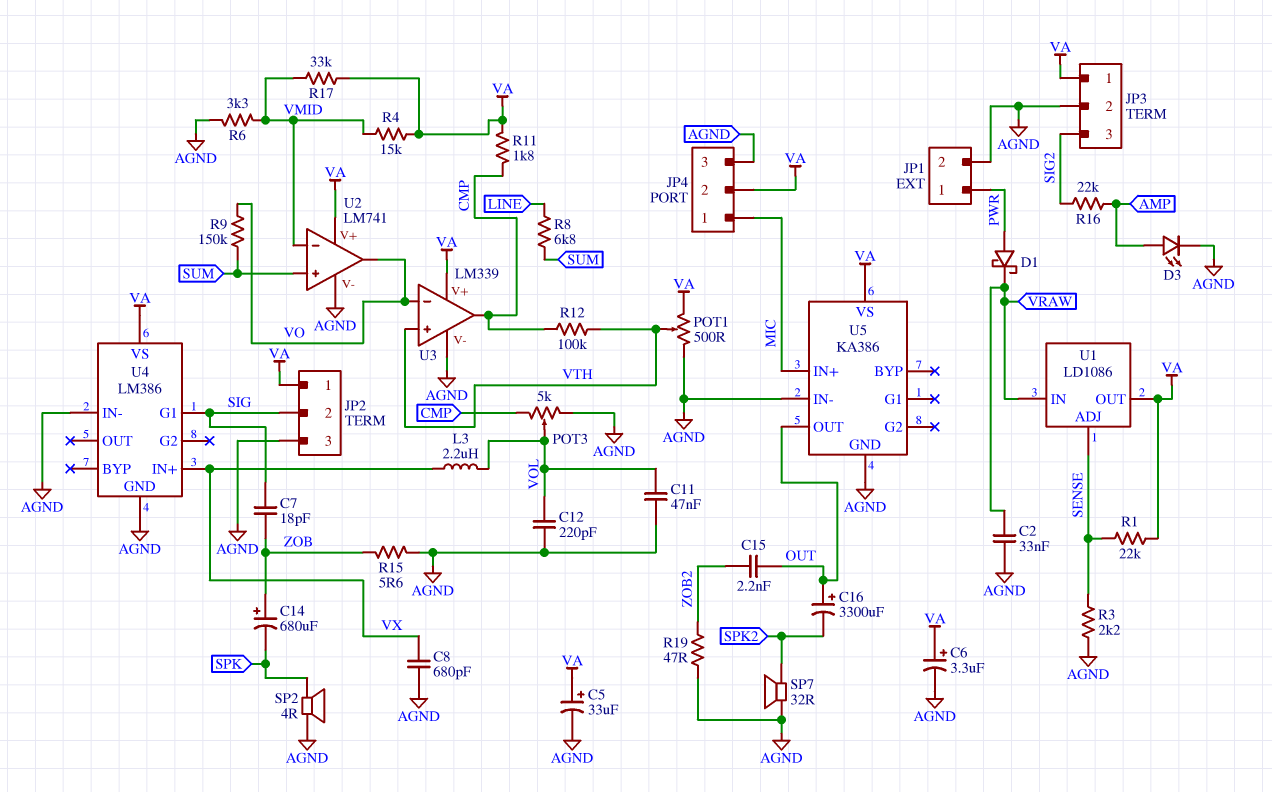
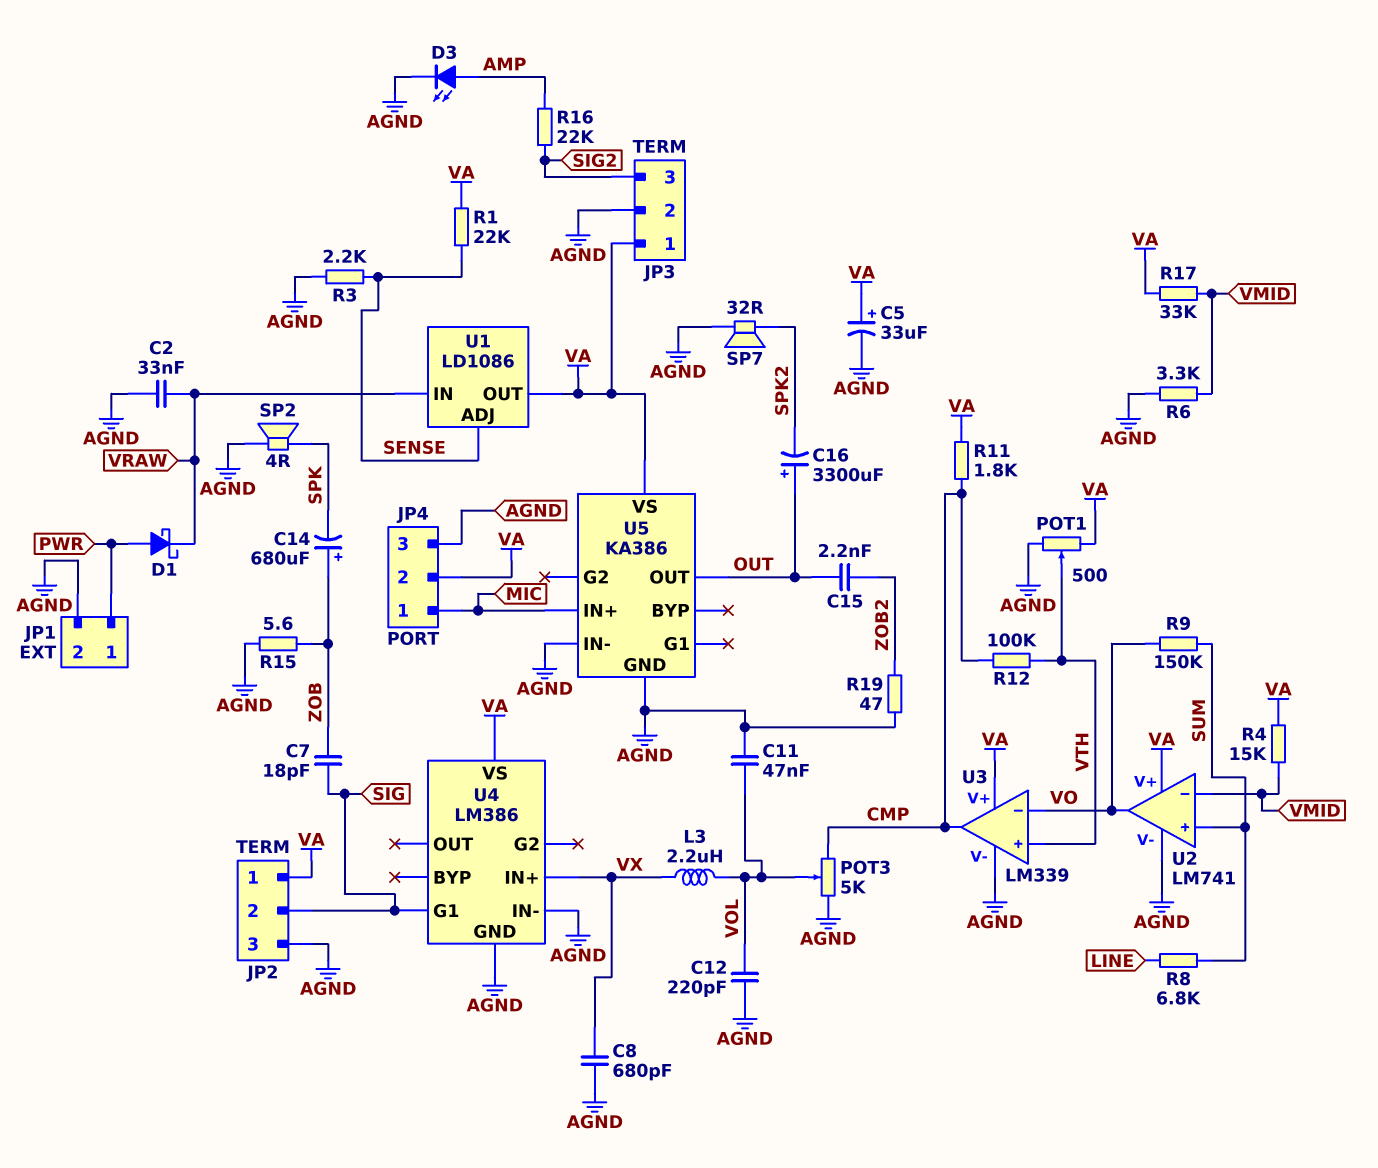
C6: 3.3uF (plus VA, minus AGND) -> none

